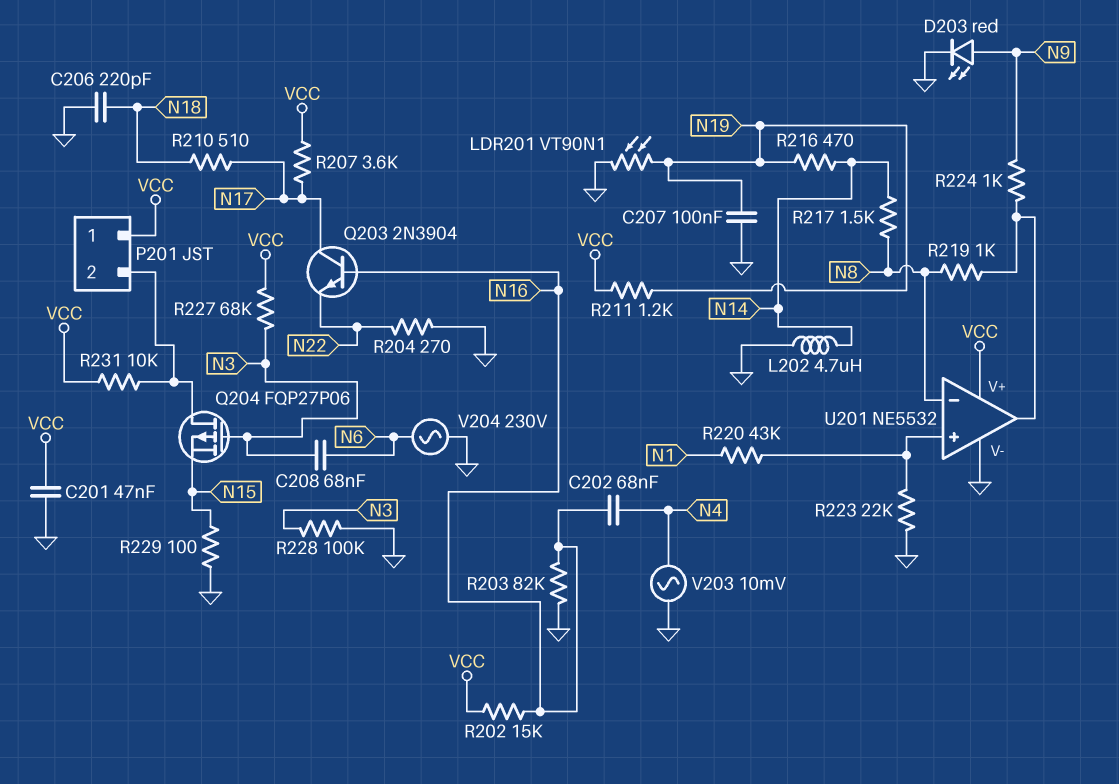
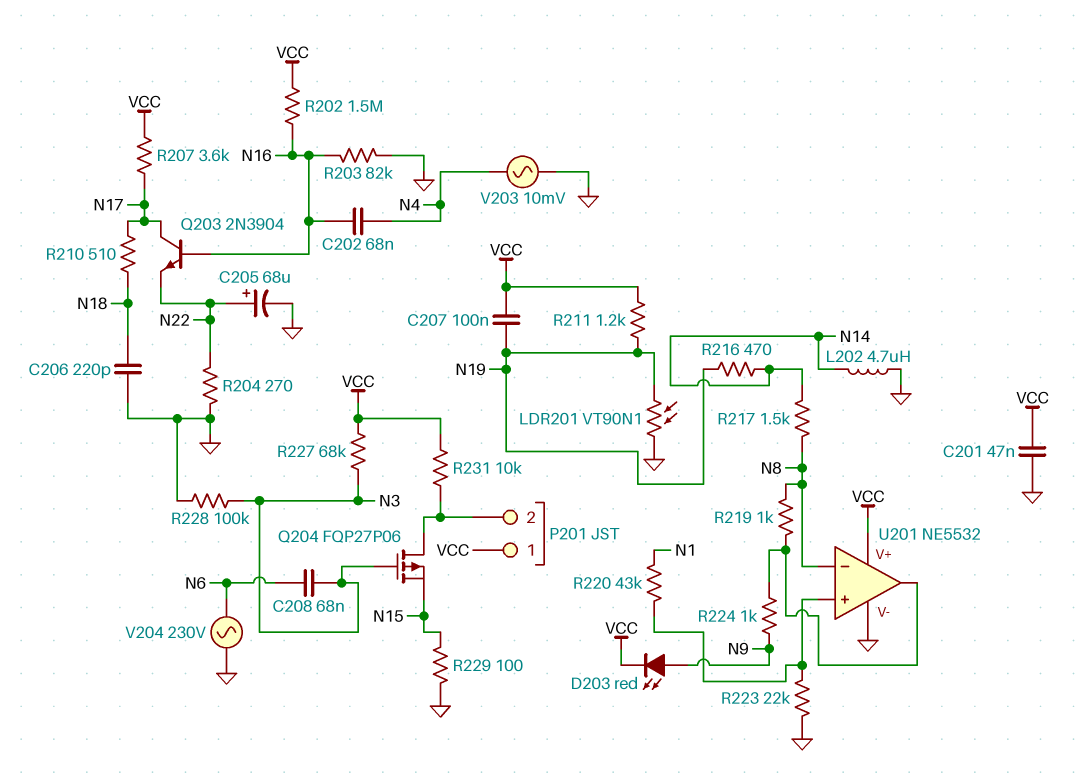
C205: none -> 68uF (plus N22, minus GND)
C207: 100nF (GND, N19) -> 100nF (N19, VCC)
D203: LED red (A N9, K GND) -> LED red (A N9, K VCC)
R202: 15k (N16, VCC) -> 1.5M (N16, VCC)

